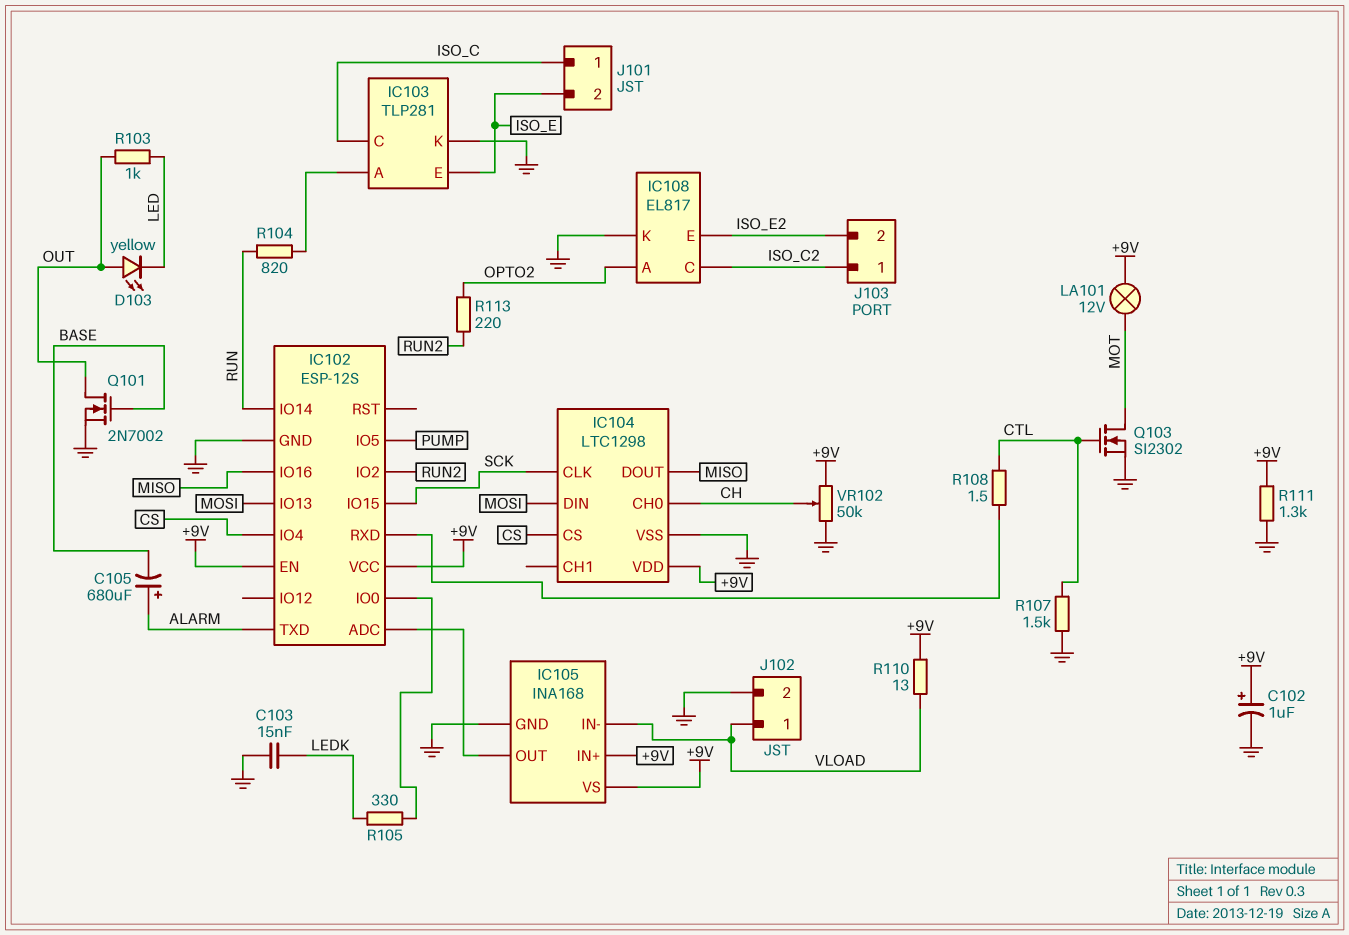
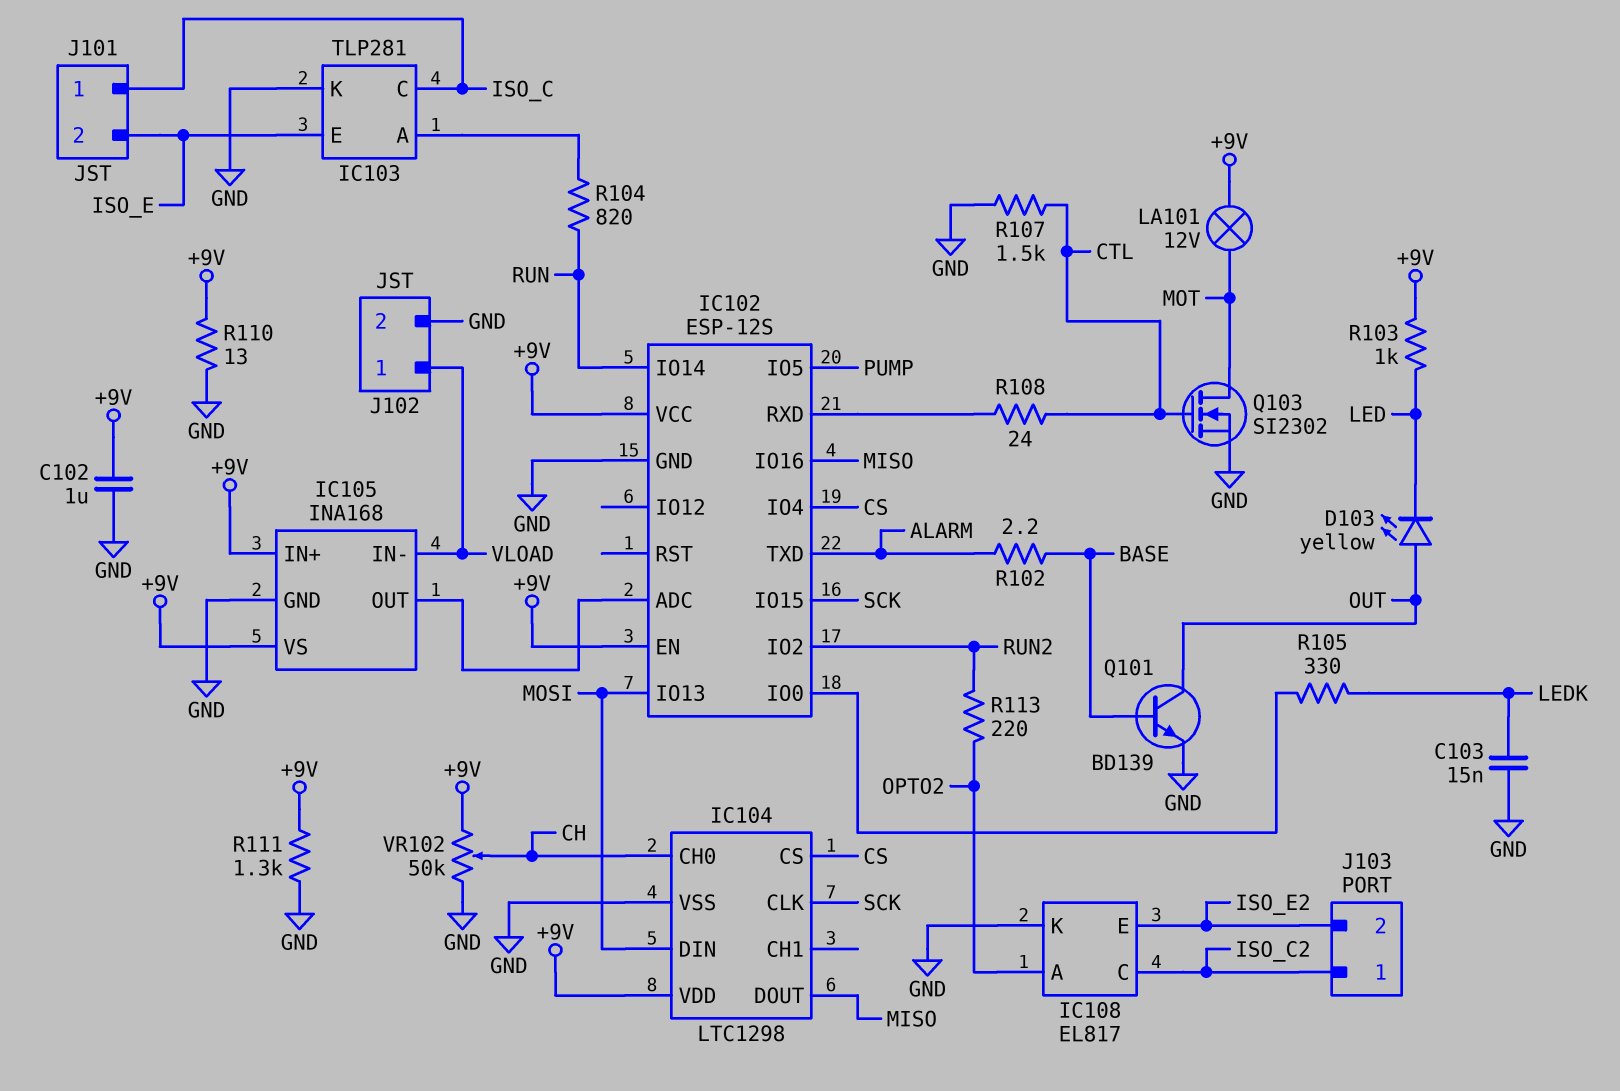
C102: 1uF (plus +9V, minus GND) -> 1uF (+9V, GND)
C105: 680uF (plus ALARM, minus BASE) -> none
Q101: NMOS 2N7002 (G BASE, D OUT, S GND) -> NPN BD139 (B BASE, C OUT, E GND)
R102: none -> 2.2 (ALARM, BASE)
R103: 1k (LED, OUT) -> 1k (+9V, LED)
R108: 1.5 (CTL, IC102/RXD) -> 24 (CTL, IC102/RXD)
R110: 13 (+9V, VLOAD) -> 13 (+9V, GND)

